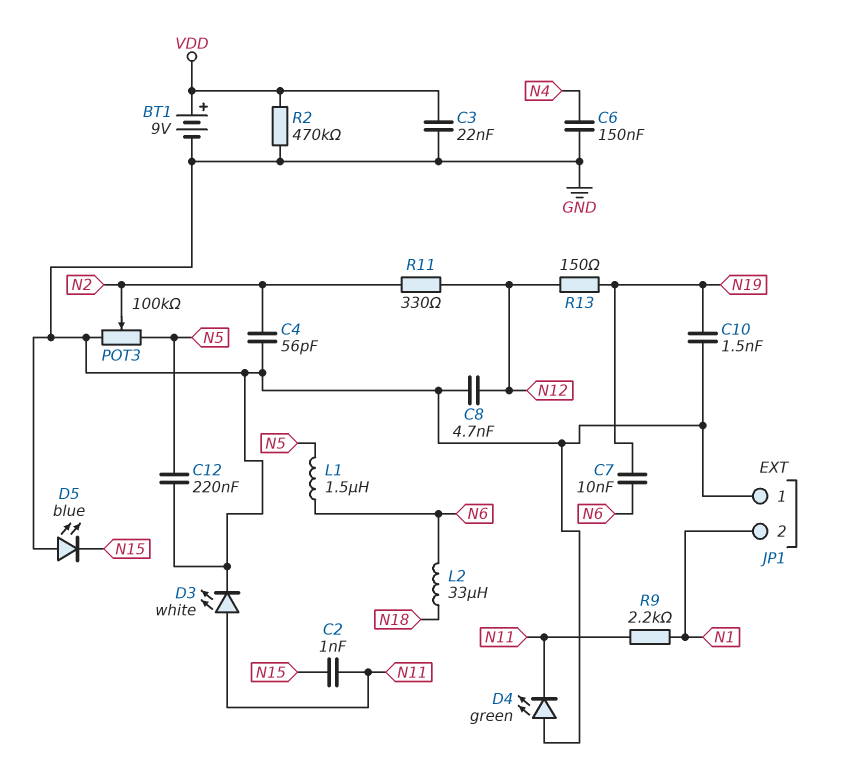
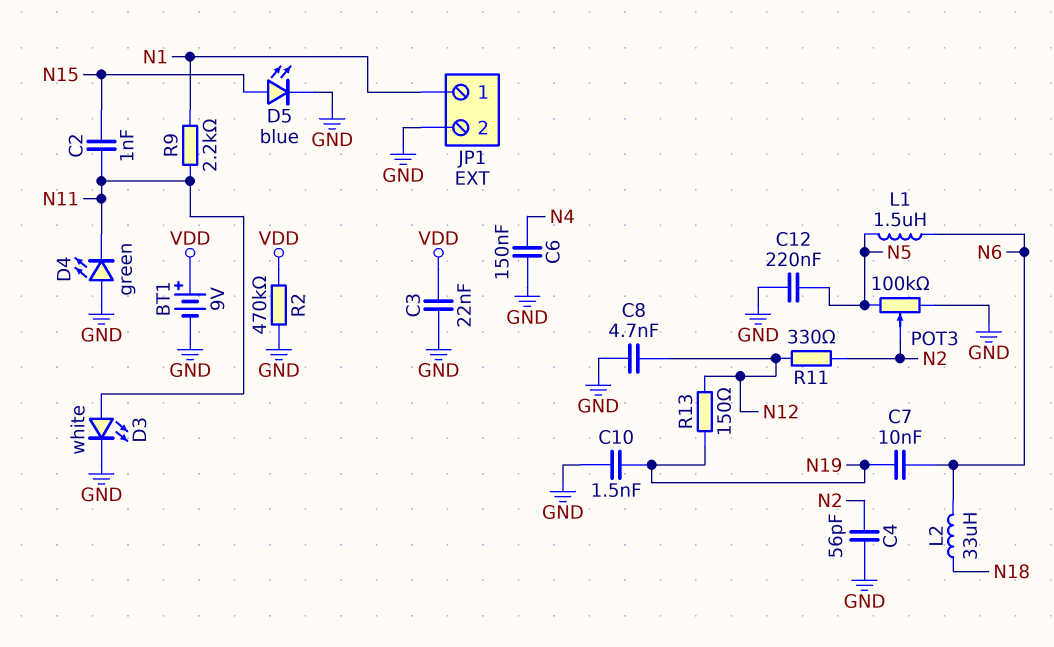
D5: LED blue (A GND, K N15) -> LED blue (A N15, K GND)
JP1 pin 1: GND -> N1
JP1 pin 2: N1 -> GND

